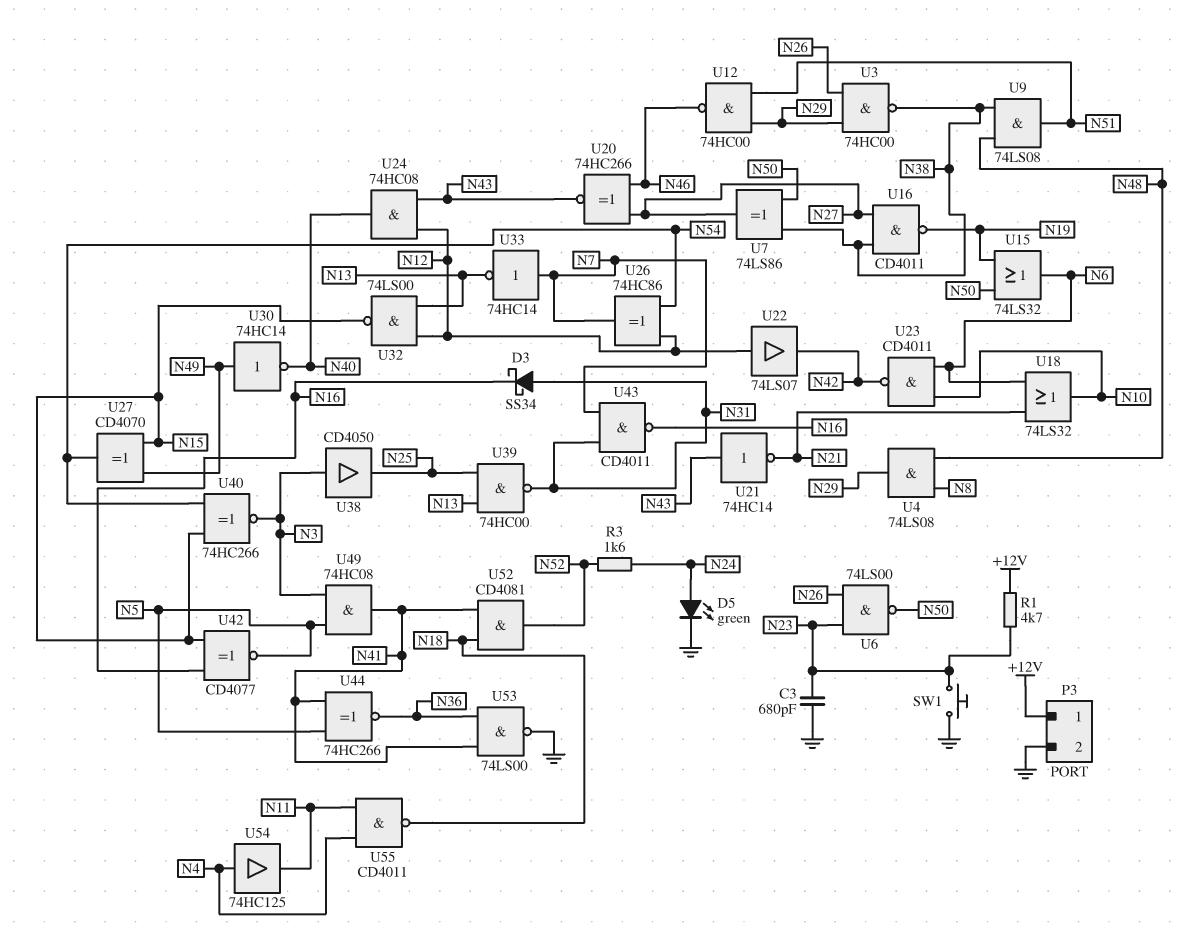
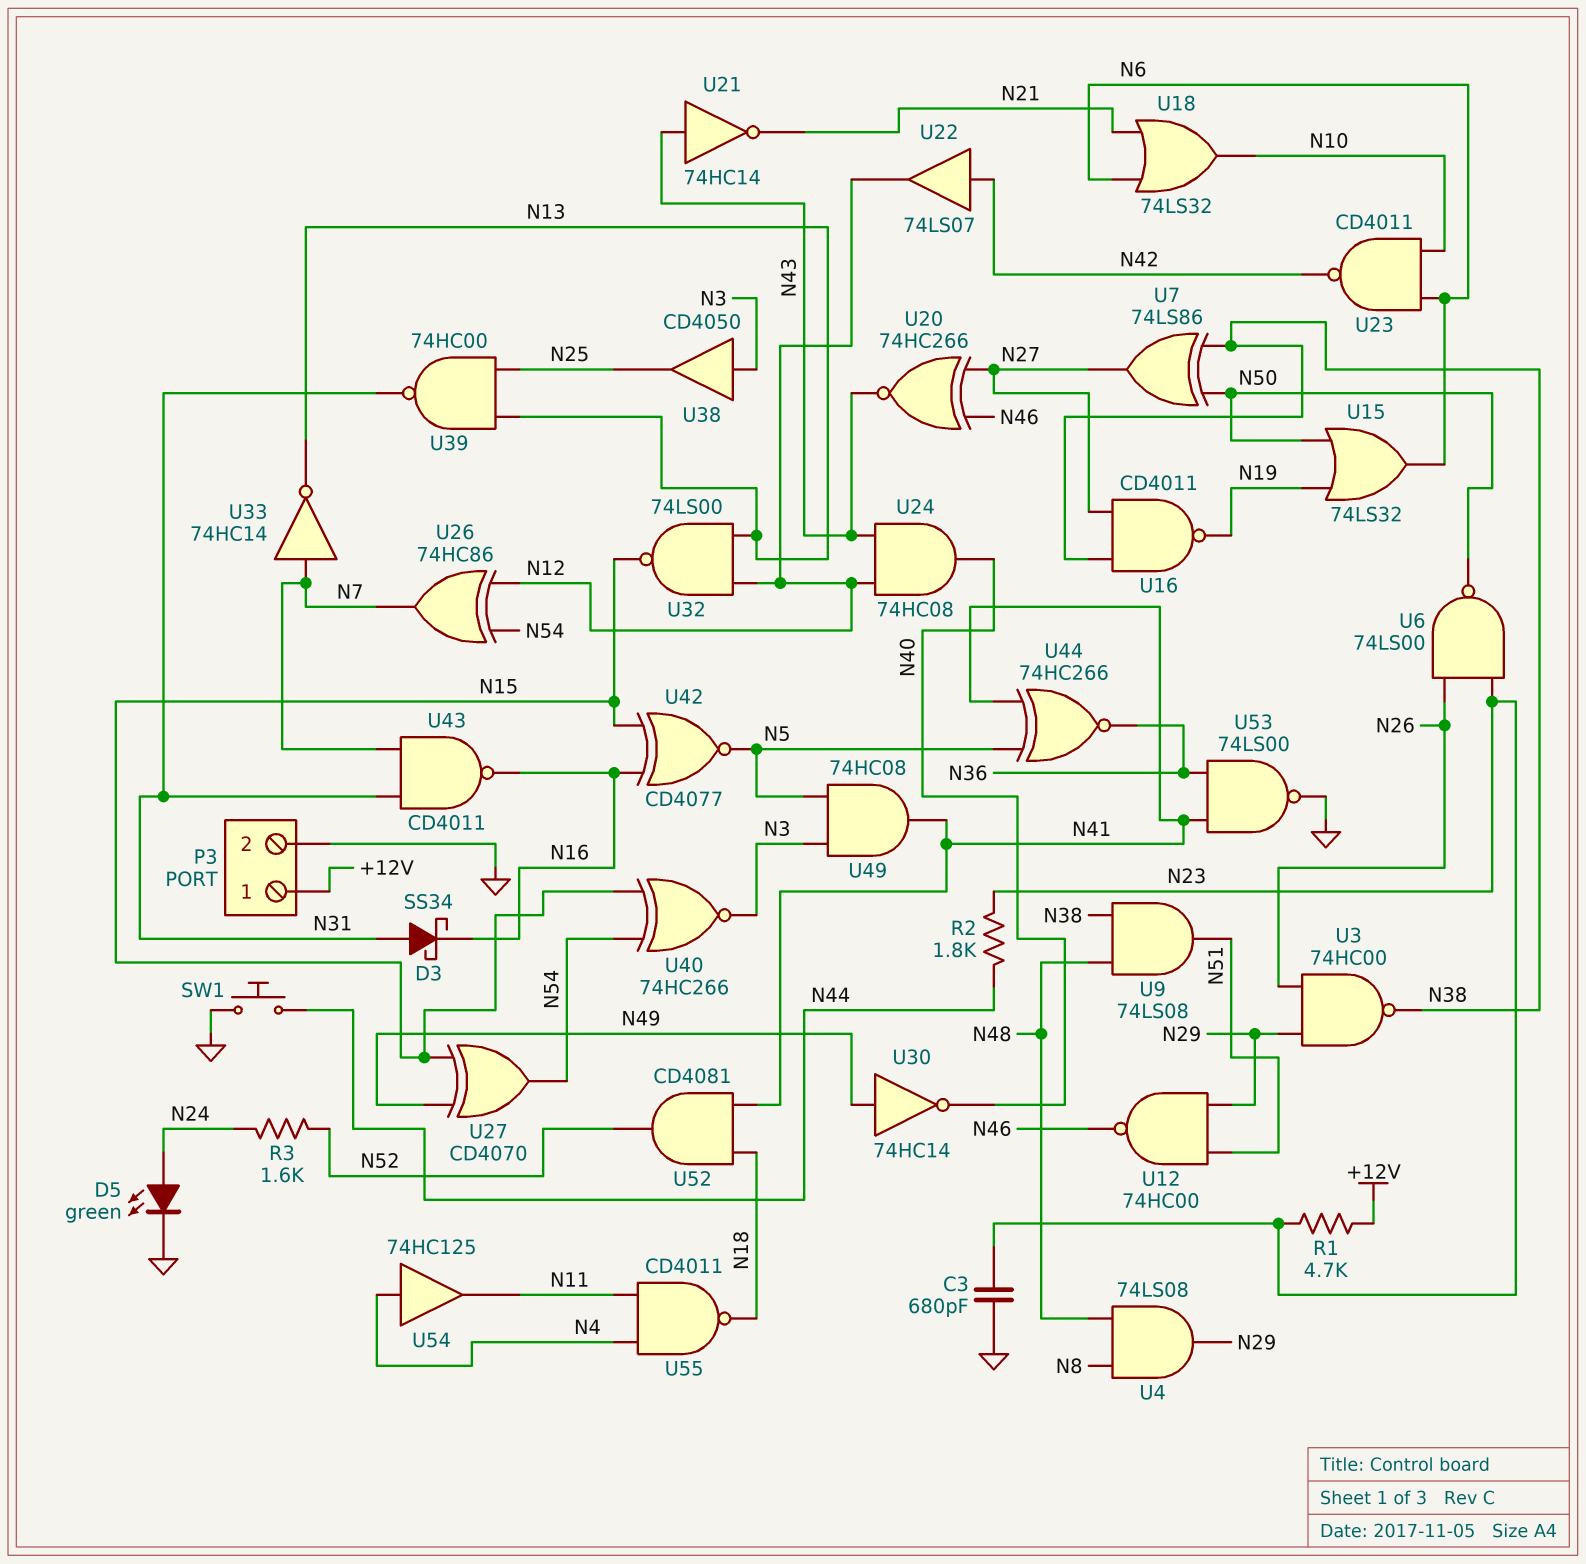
R2: none -> 1.8k (N23, N44)
SW1: button (GND, N23) -> button (GND, N44)
U22: buffer 74LS07 (in N12, out N42) -> buffer 74LS07 (in N42, out N12)

